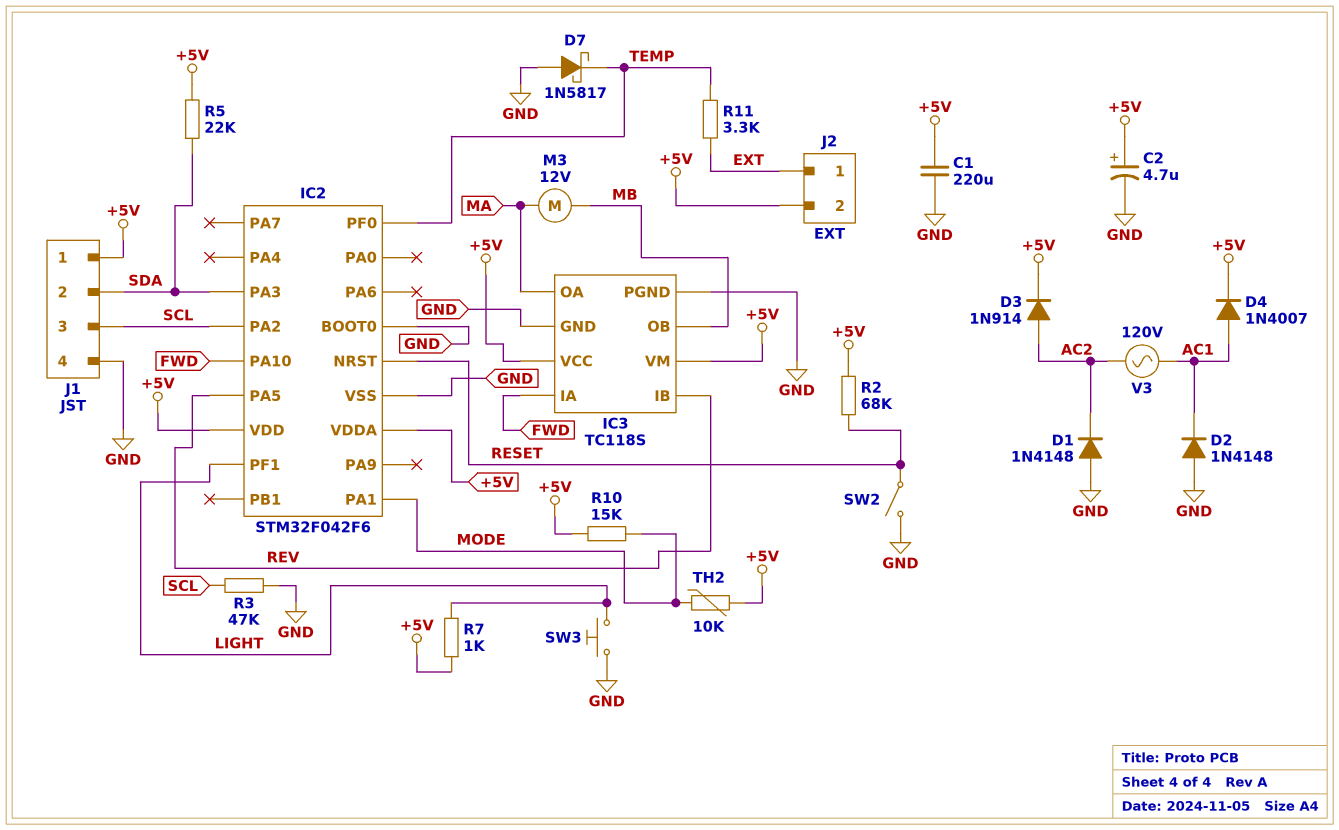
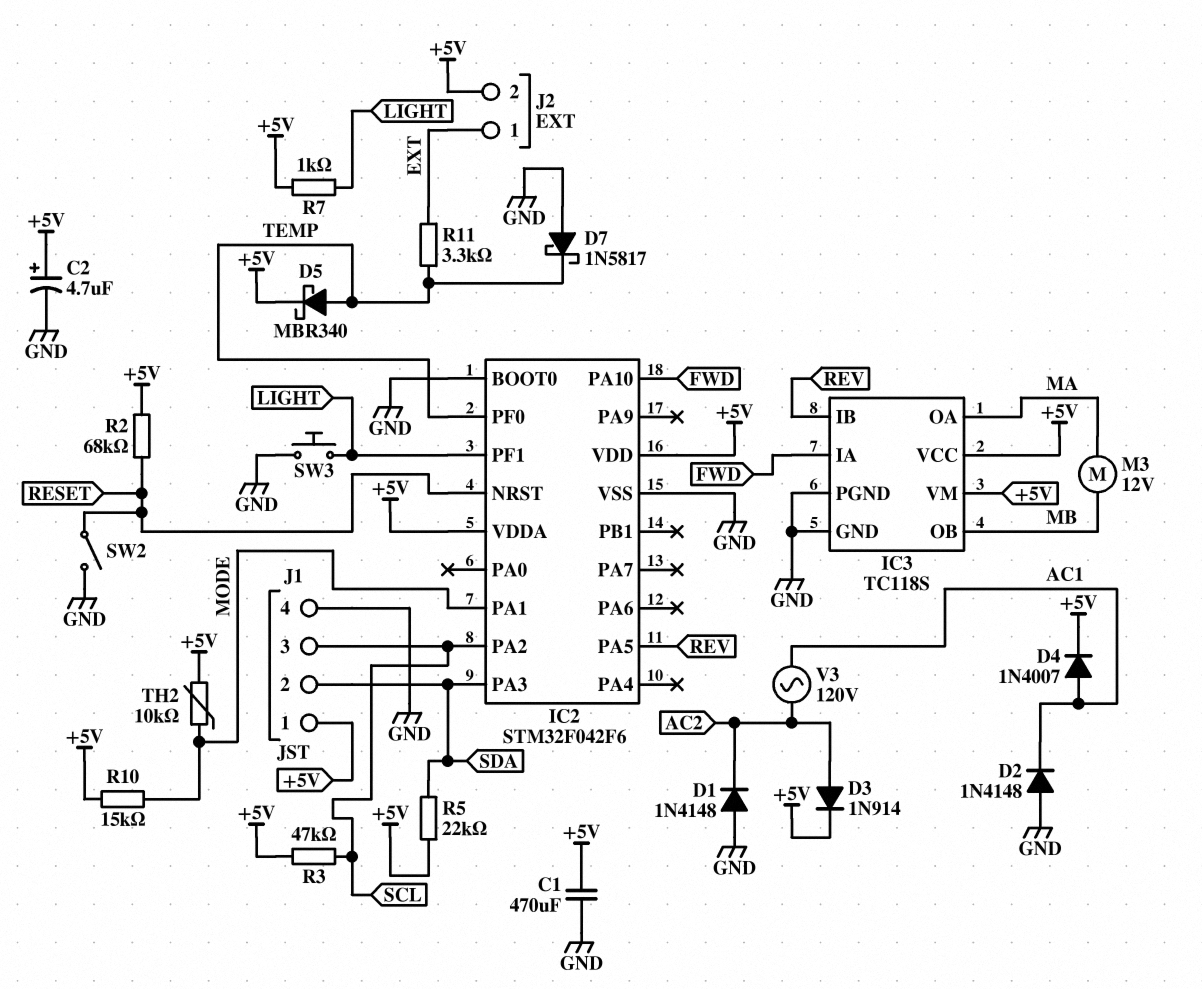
C1: 220uF (+5V, GND) -> 470uF (+5V, GND)
D5: none -> schottky MBR340 (A TEMP, K +5V)
R3: 47k (GND, SCL) -> 47k (+5V, SCL)

